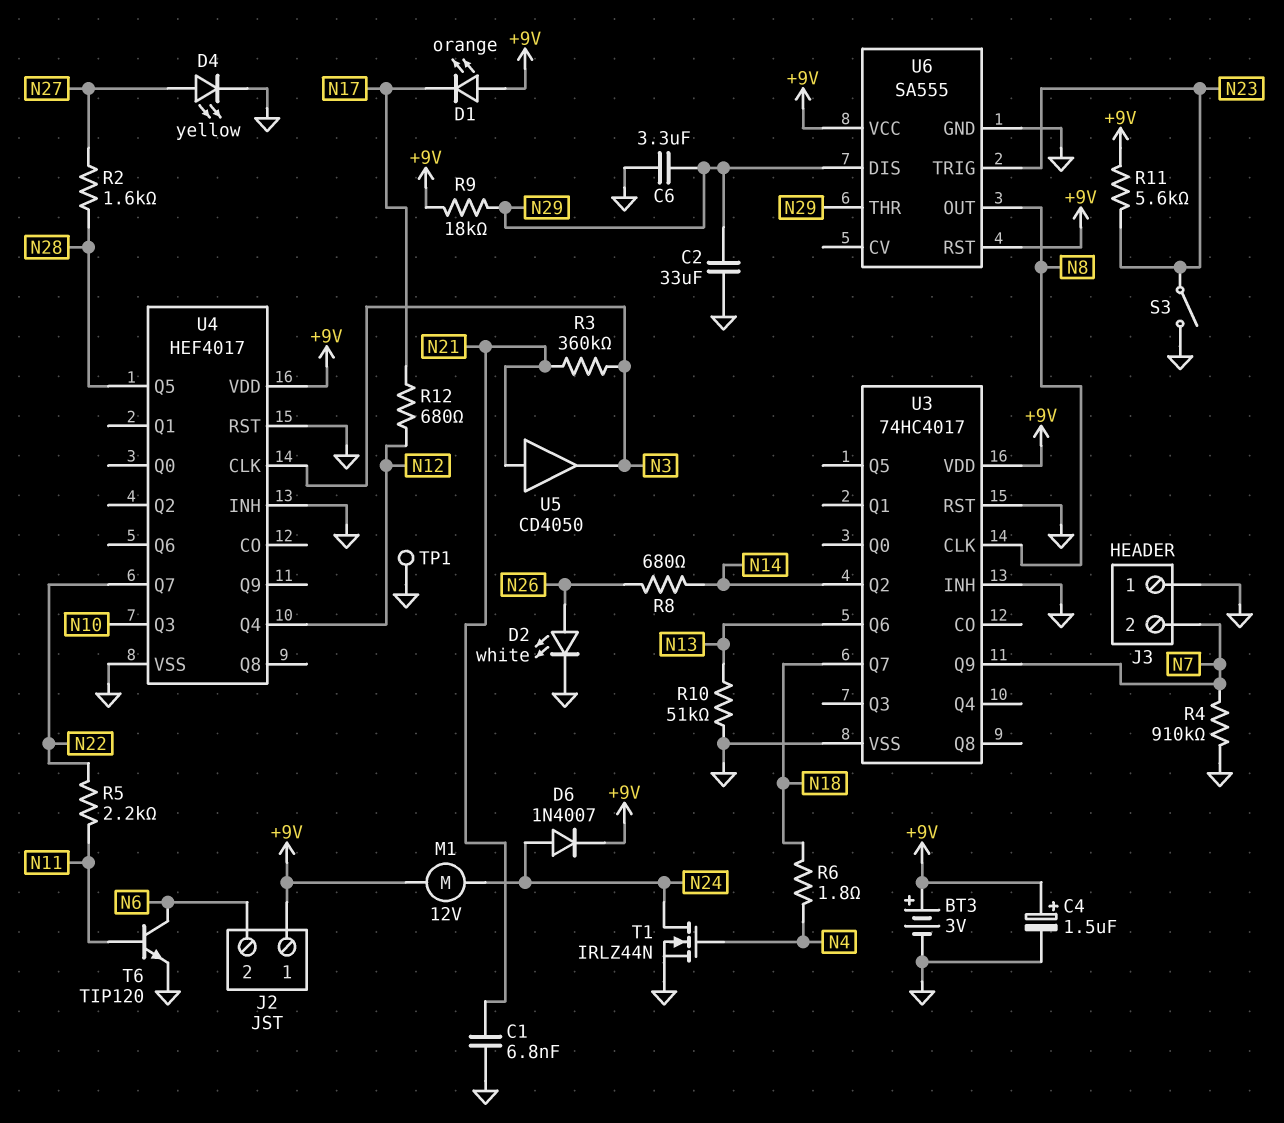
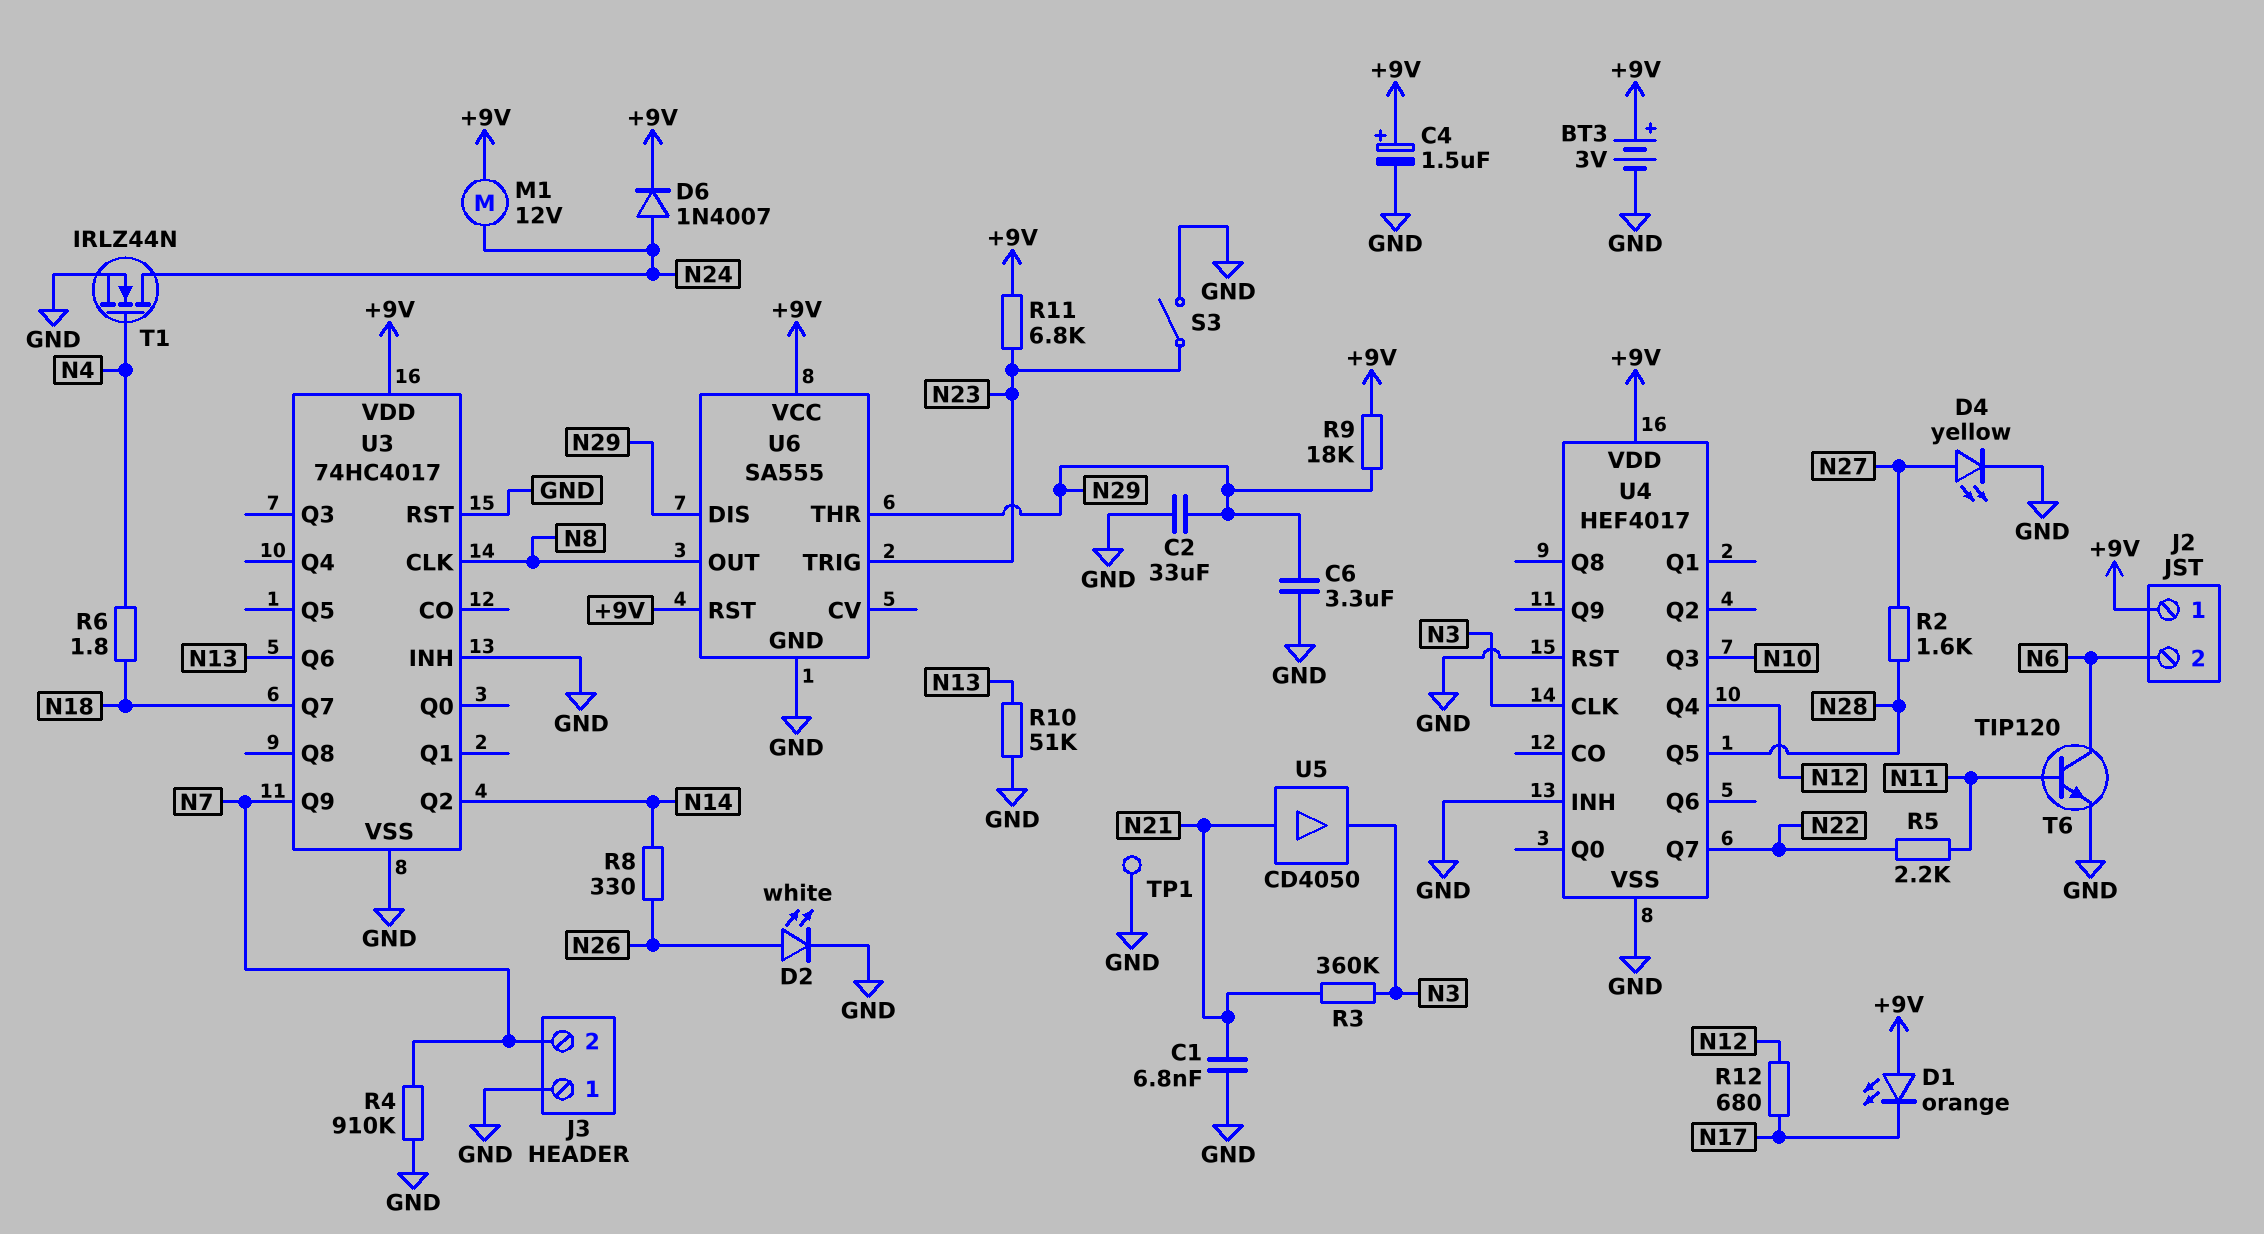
R8: 680 (N14, N26) -> 330 (N14, N26)
R11: 5.6k (+9V, N23) -> 6.8k (+9V, N23)

